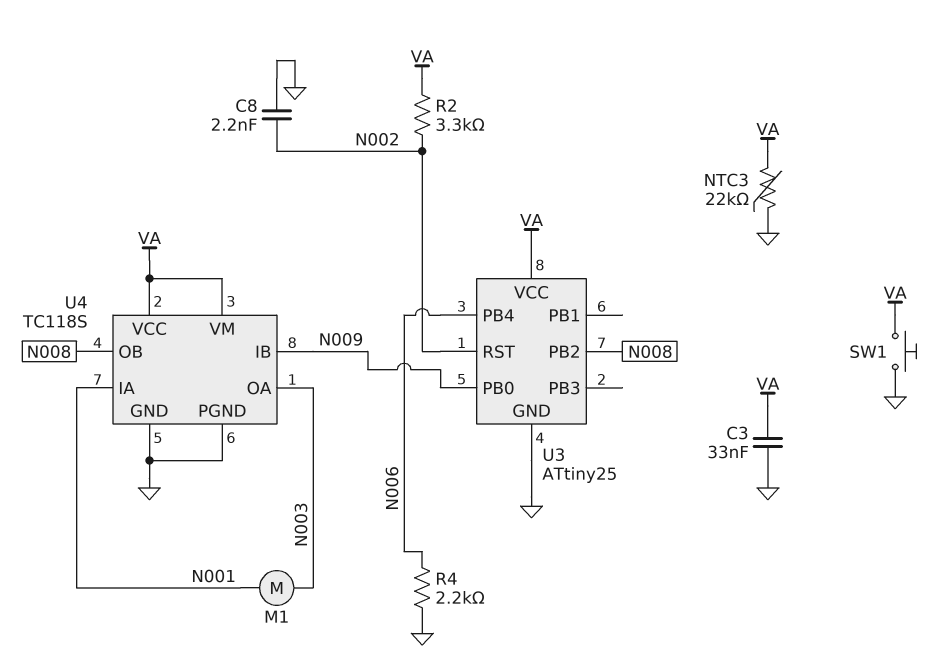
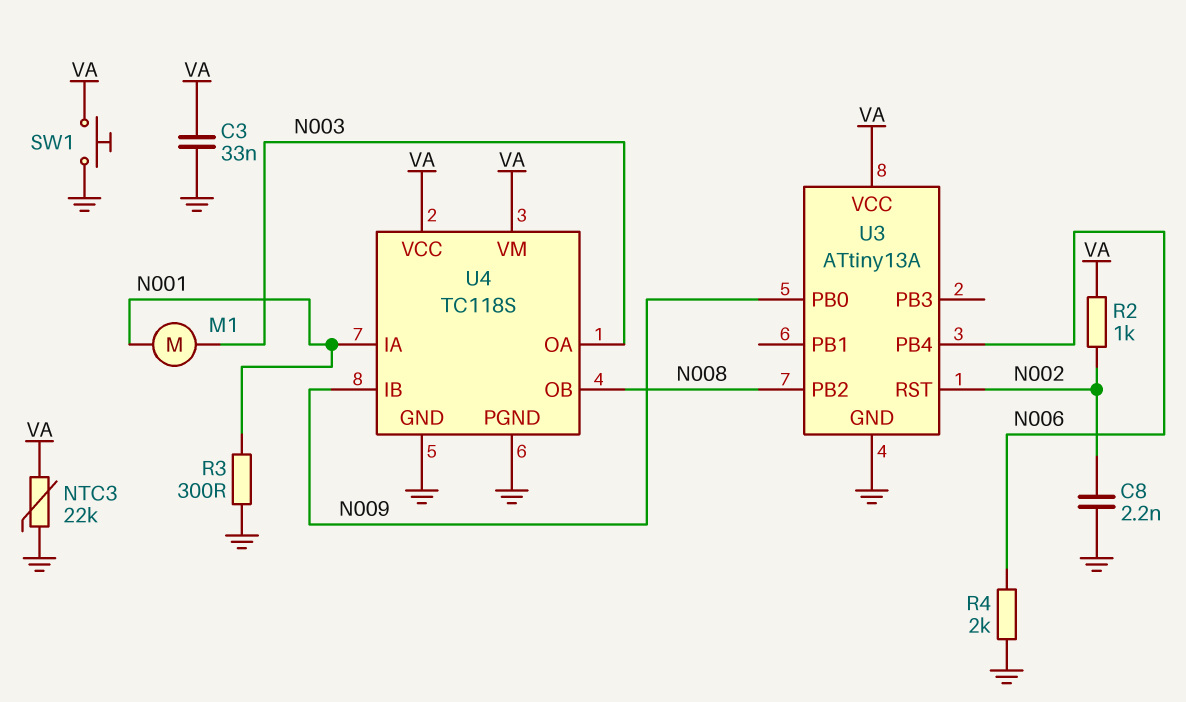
R2: 3.3k (N002, VA) -> 1k (N002, VA)
R3: none -> 300 (GND, N001)
R4: 2.2k (GND, N006) -> 2k (GND, N006)
U3: ATtiny25 -> ATtiny13A

